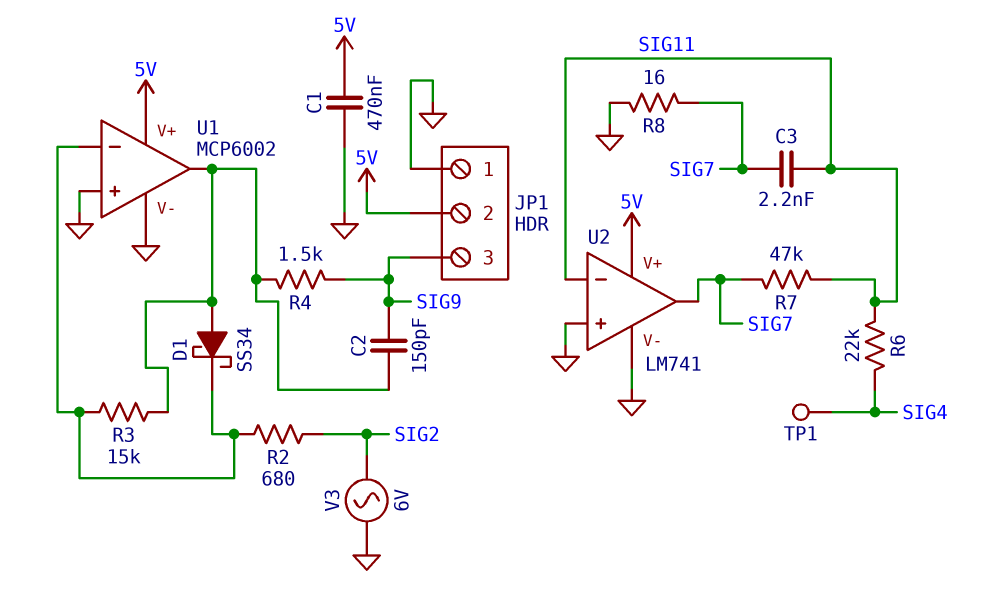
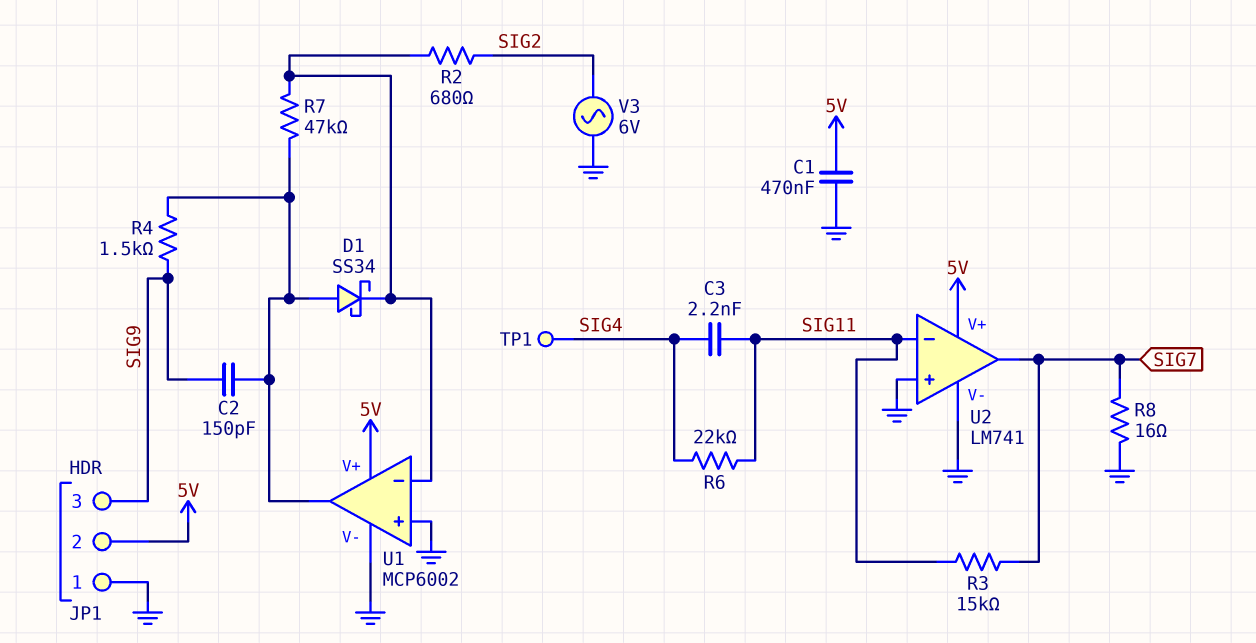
C3: 2.2nF (SIG7, SIG11) -> 2.2nF (SIG4, SIG11)
R3: 15k (U1/in-, U1/out) -> 15k (SIG7, SIG11)
R7: 47k (SIG7, SIG11) -> 47k (U1/in-, U1/out)

